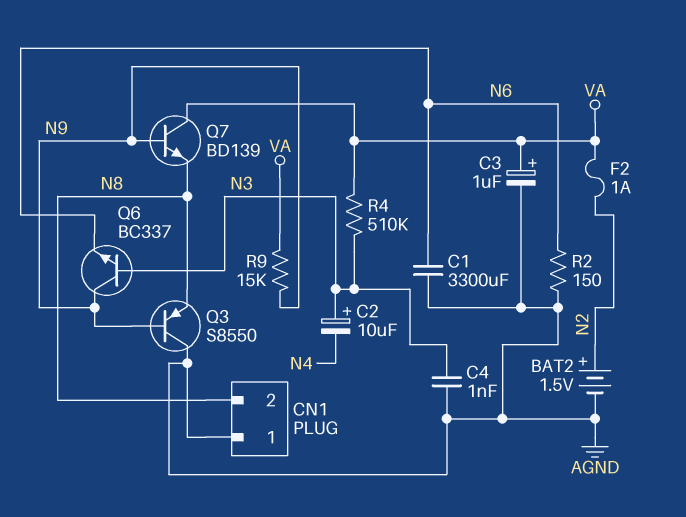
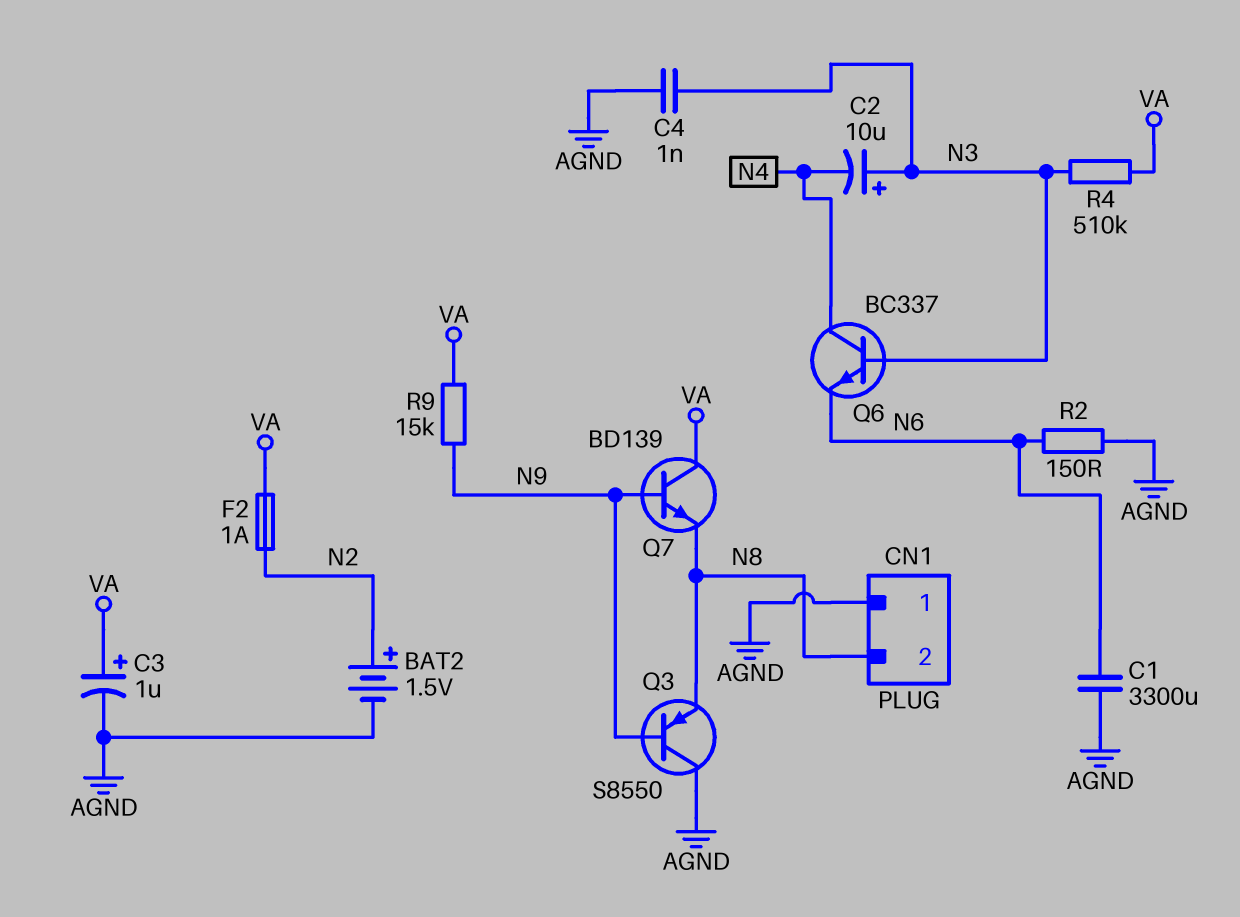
Q6: NPN BC337 (B N3, C N9, E N6) -> NPN BC337 (B N3, C N4, E N6)

